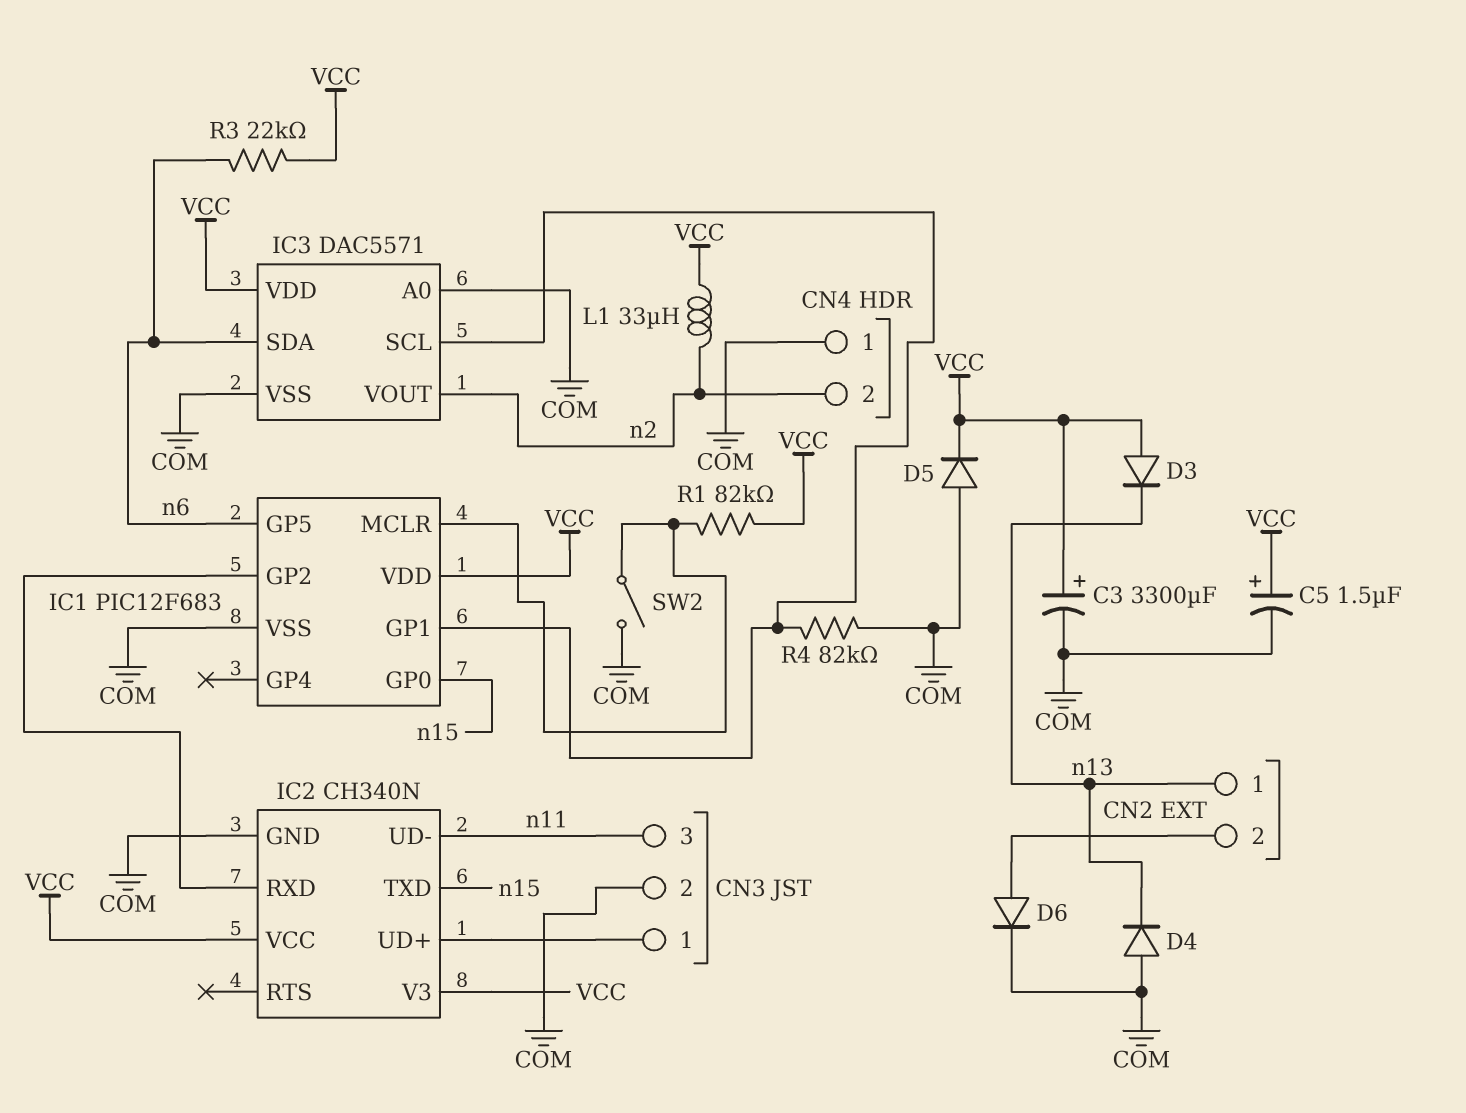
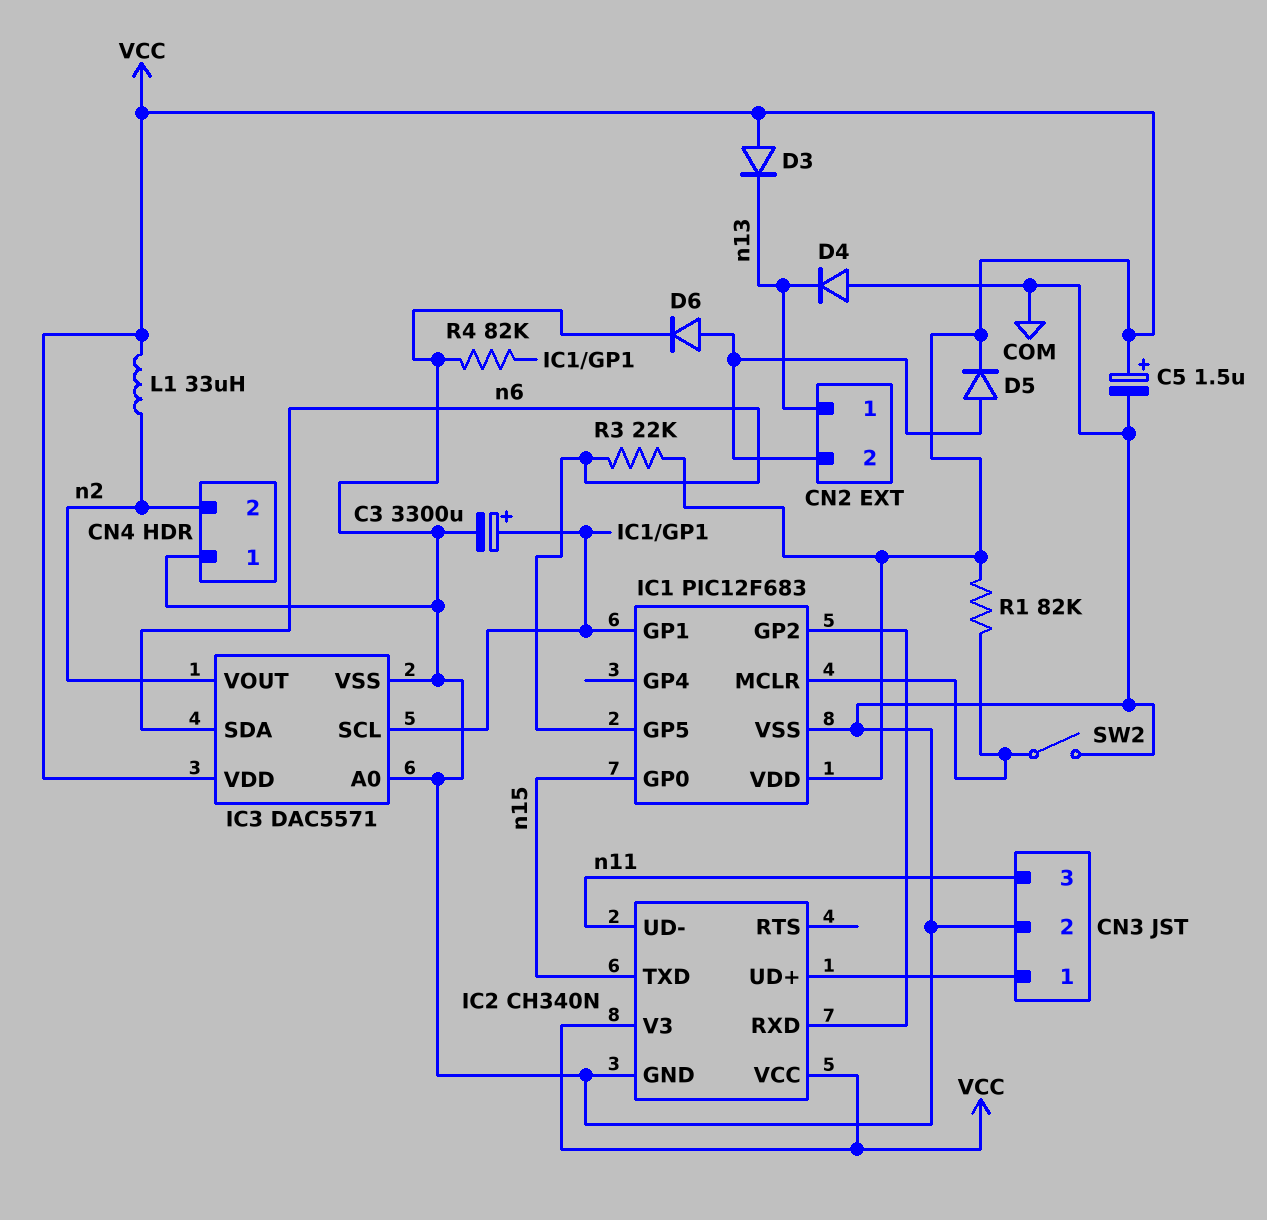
C3: 3300uF (plus VCC, minus COM) -> 3300uF (plus IC1/GP1, minus COM)
D5: diode (A COM, K VCC) -> diode (A CN2/2, K VCC)

